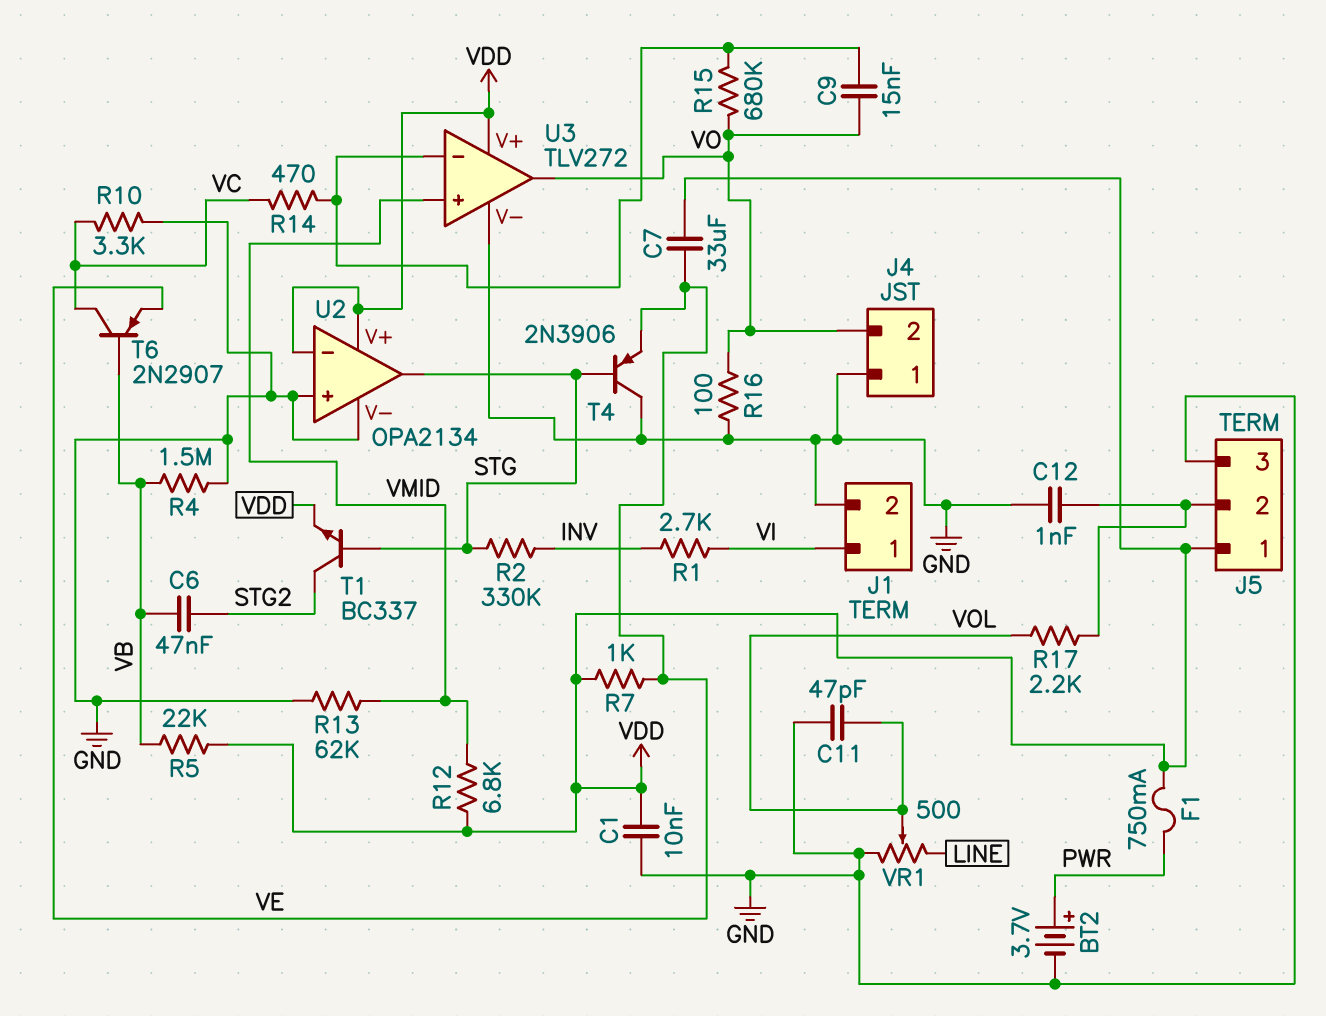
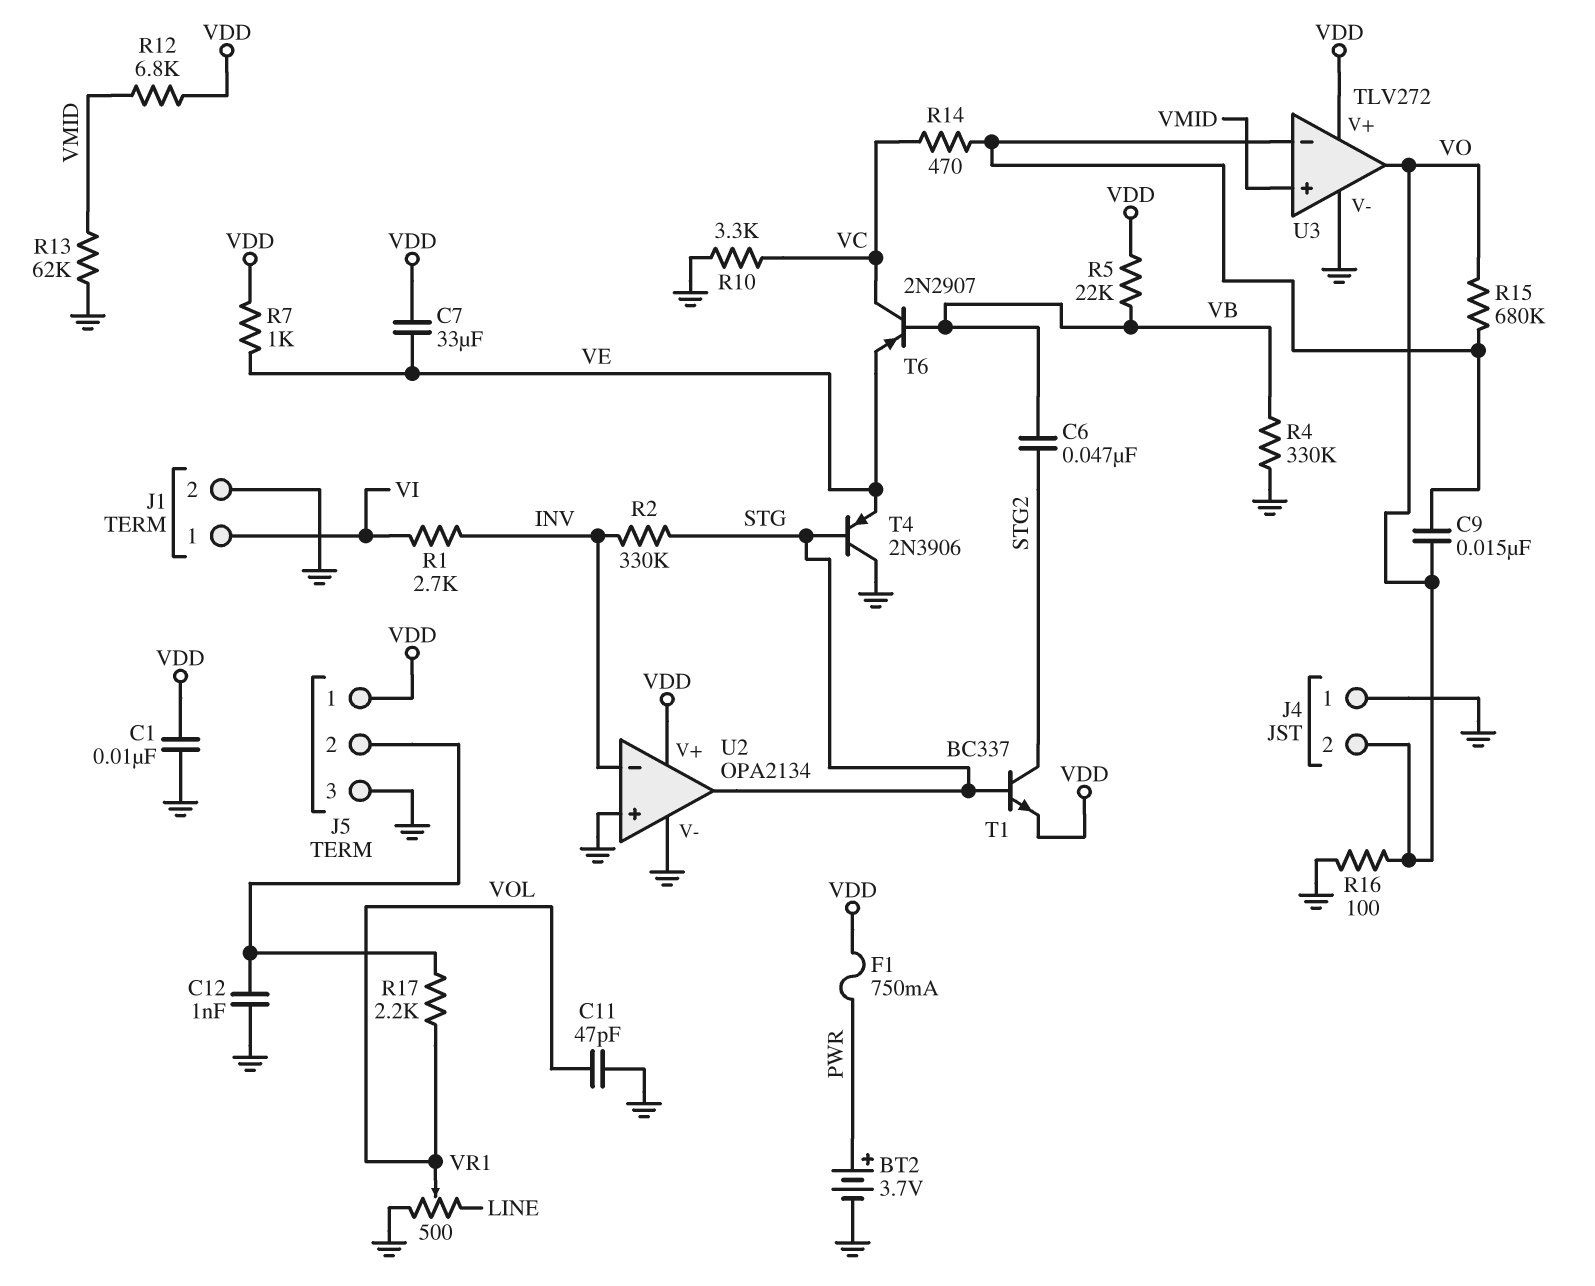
R4: 1.5M (GND, VB) -> 330k (GND, VB)
U2 pin in-: VDD -> INV

